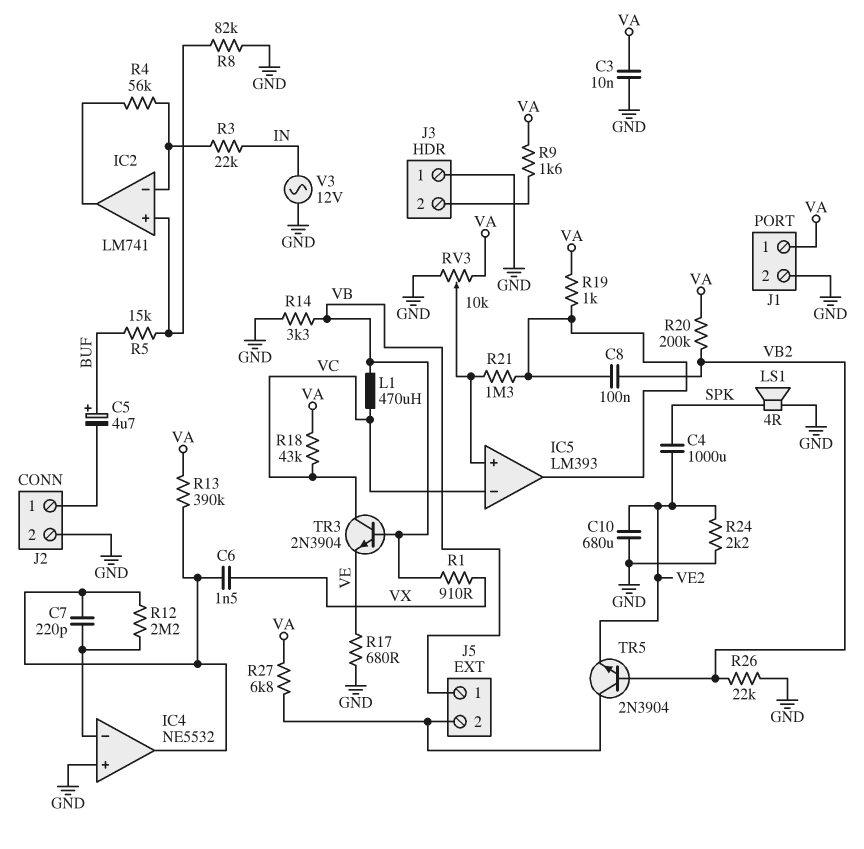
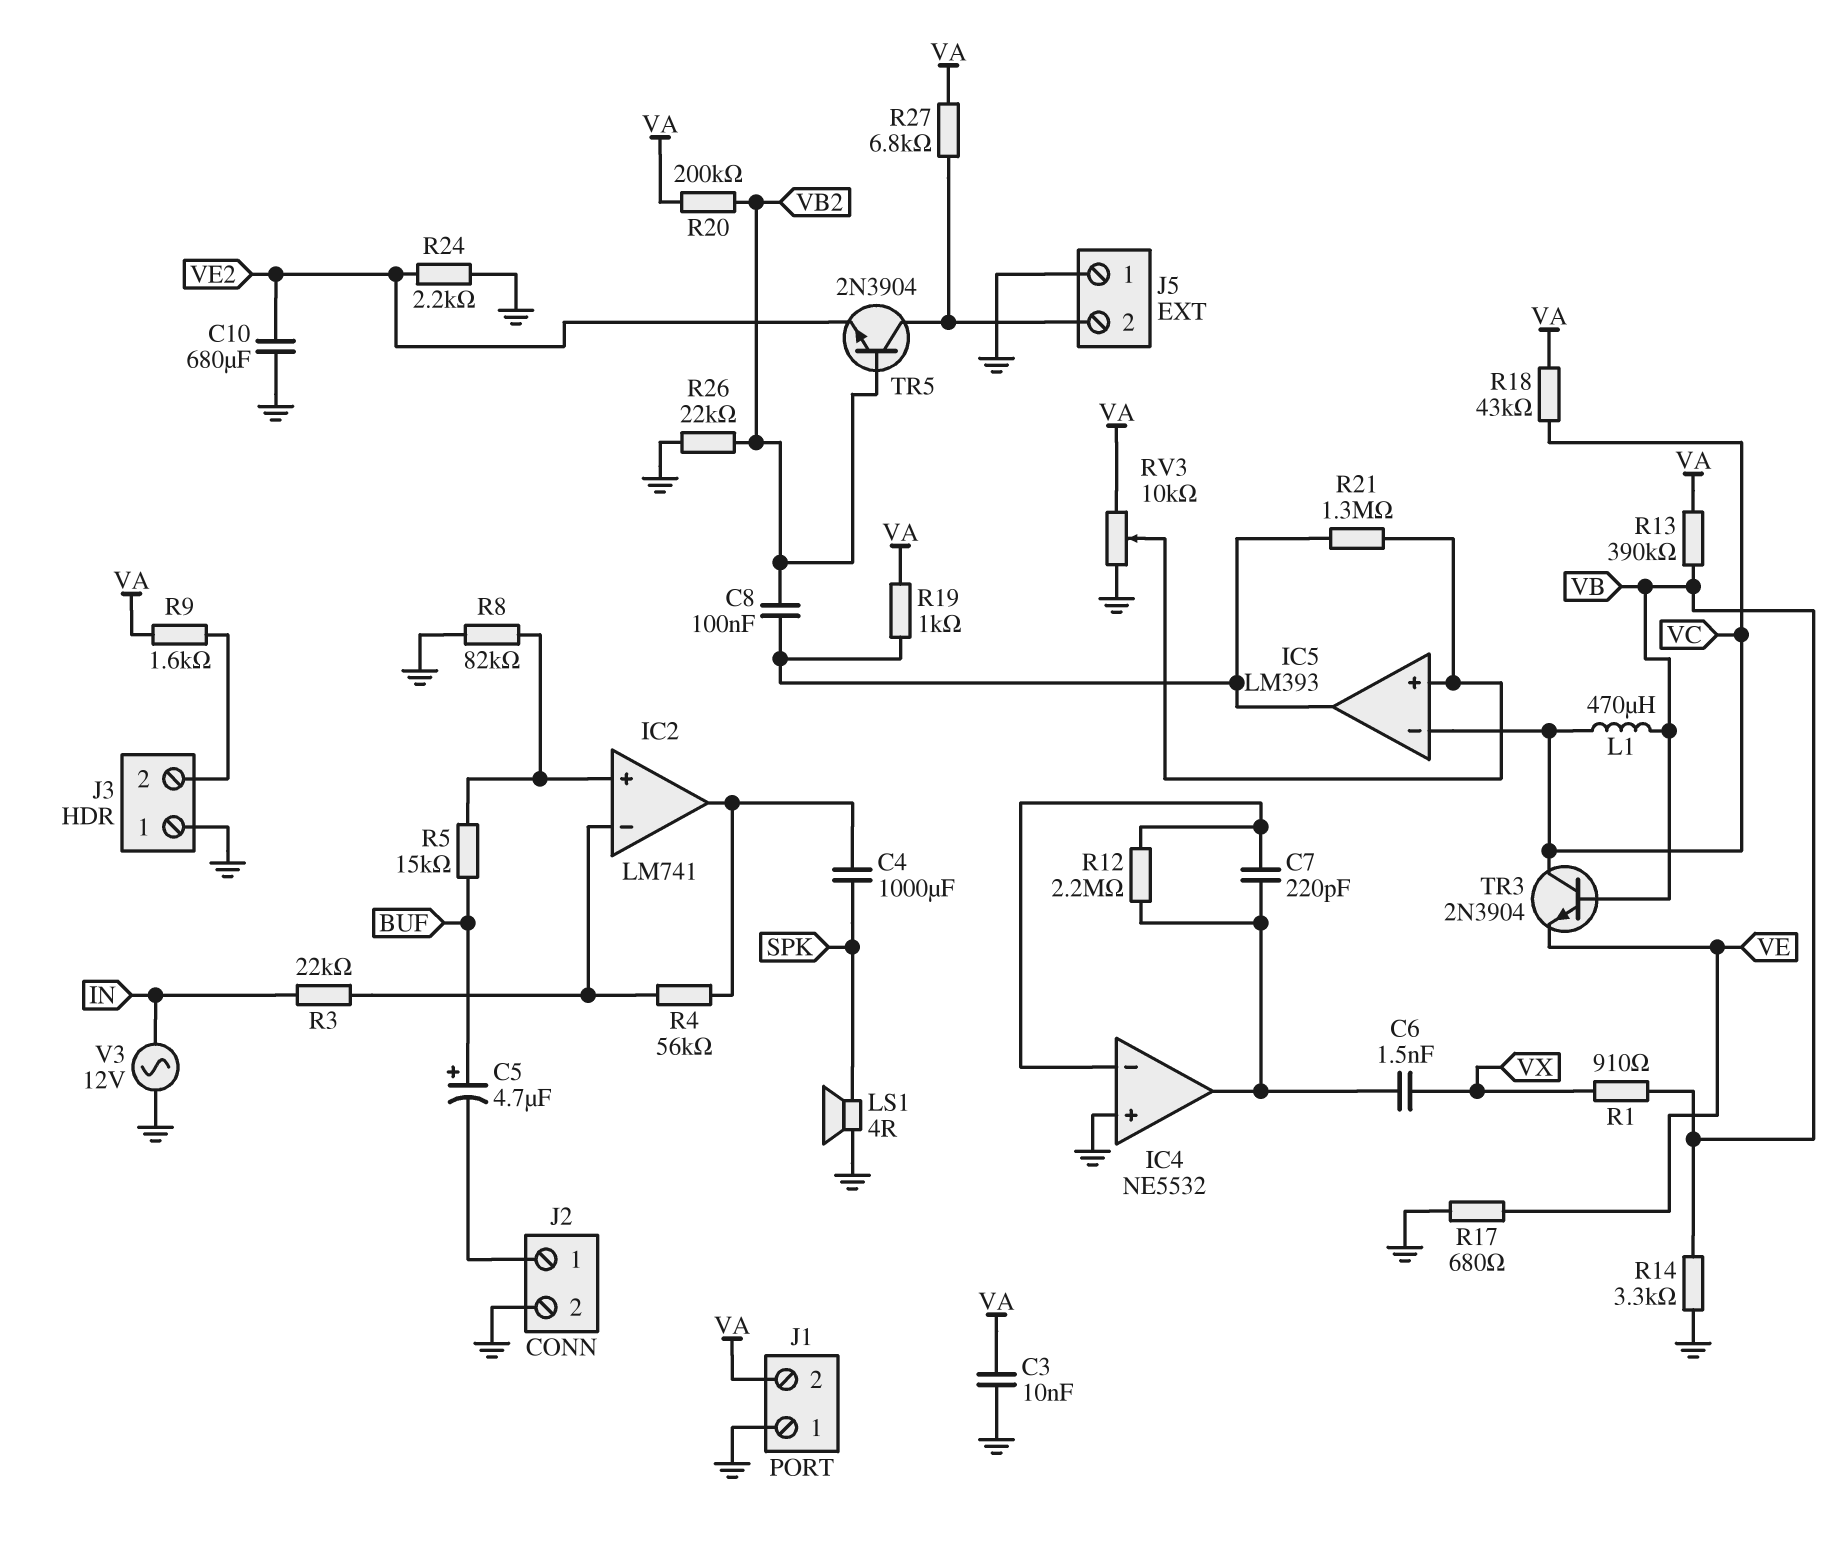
C4: 1000uF (SPK, VE2) -> 1000uF (IC2/out, SPK)
J1 pin 1: VA -> GND
J1 pin 2: GND -> VA
J5 pin 1: VB -> GND
R13: 390k (IC4/out, VA) -> 390k (VA, VB)

